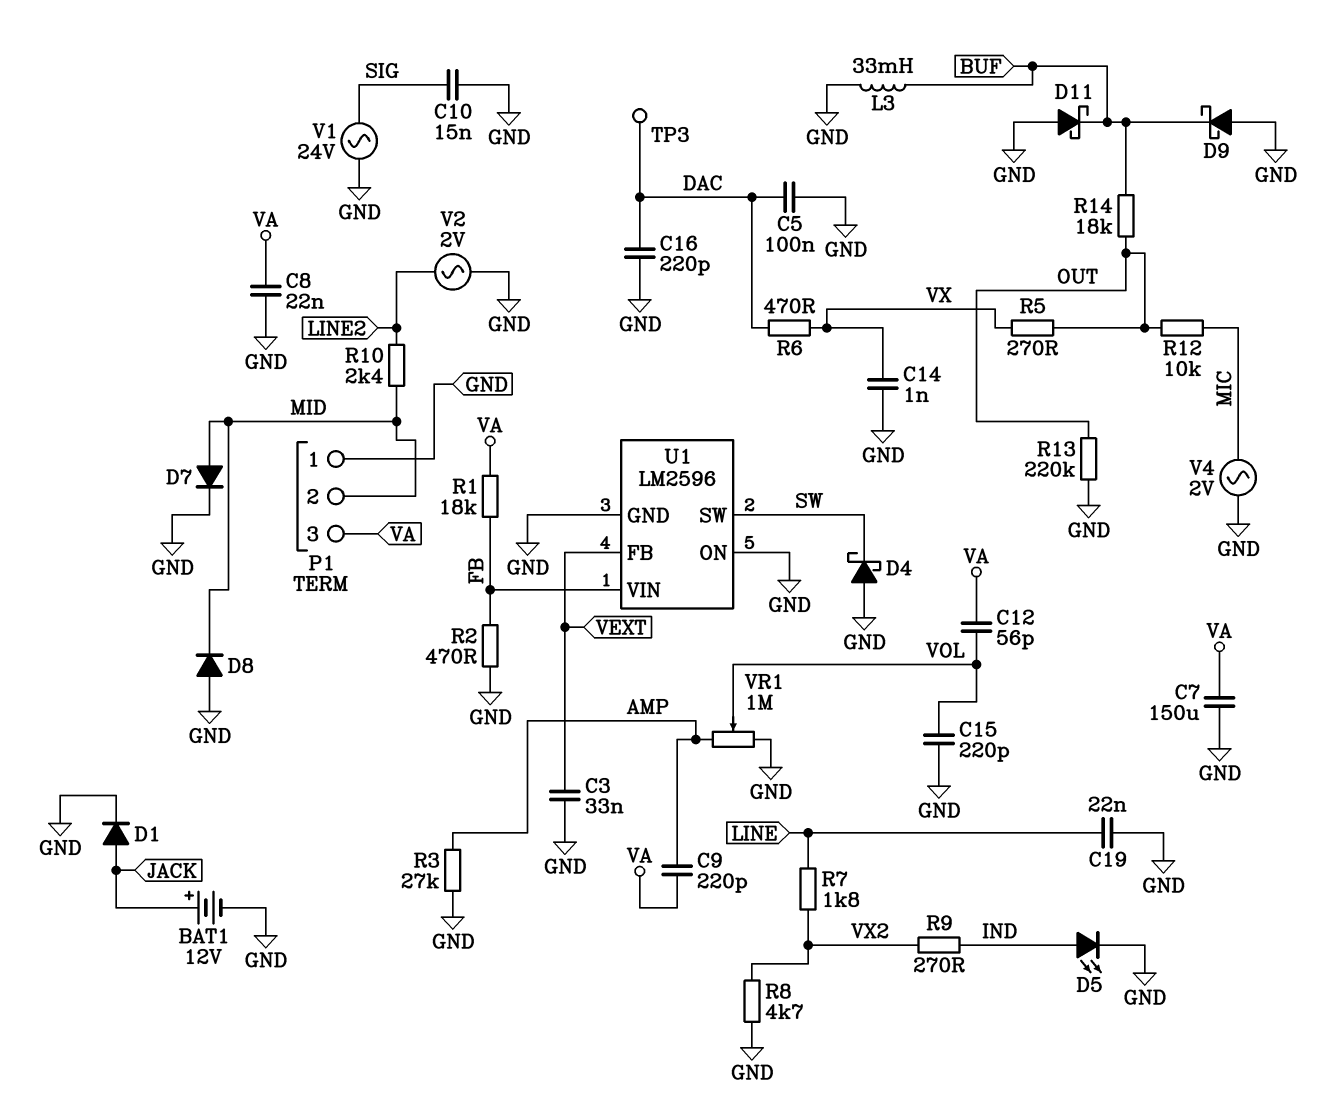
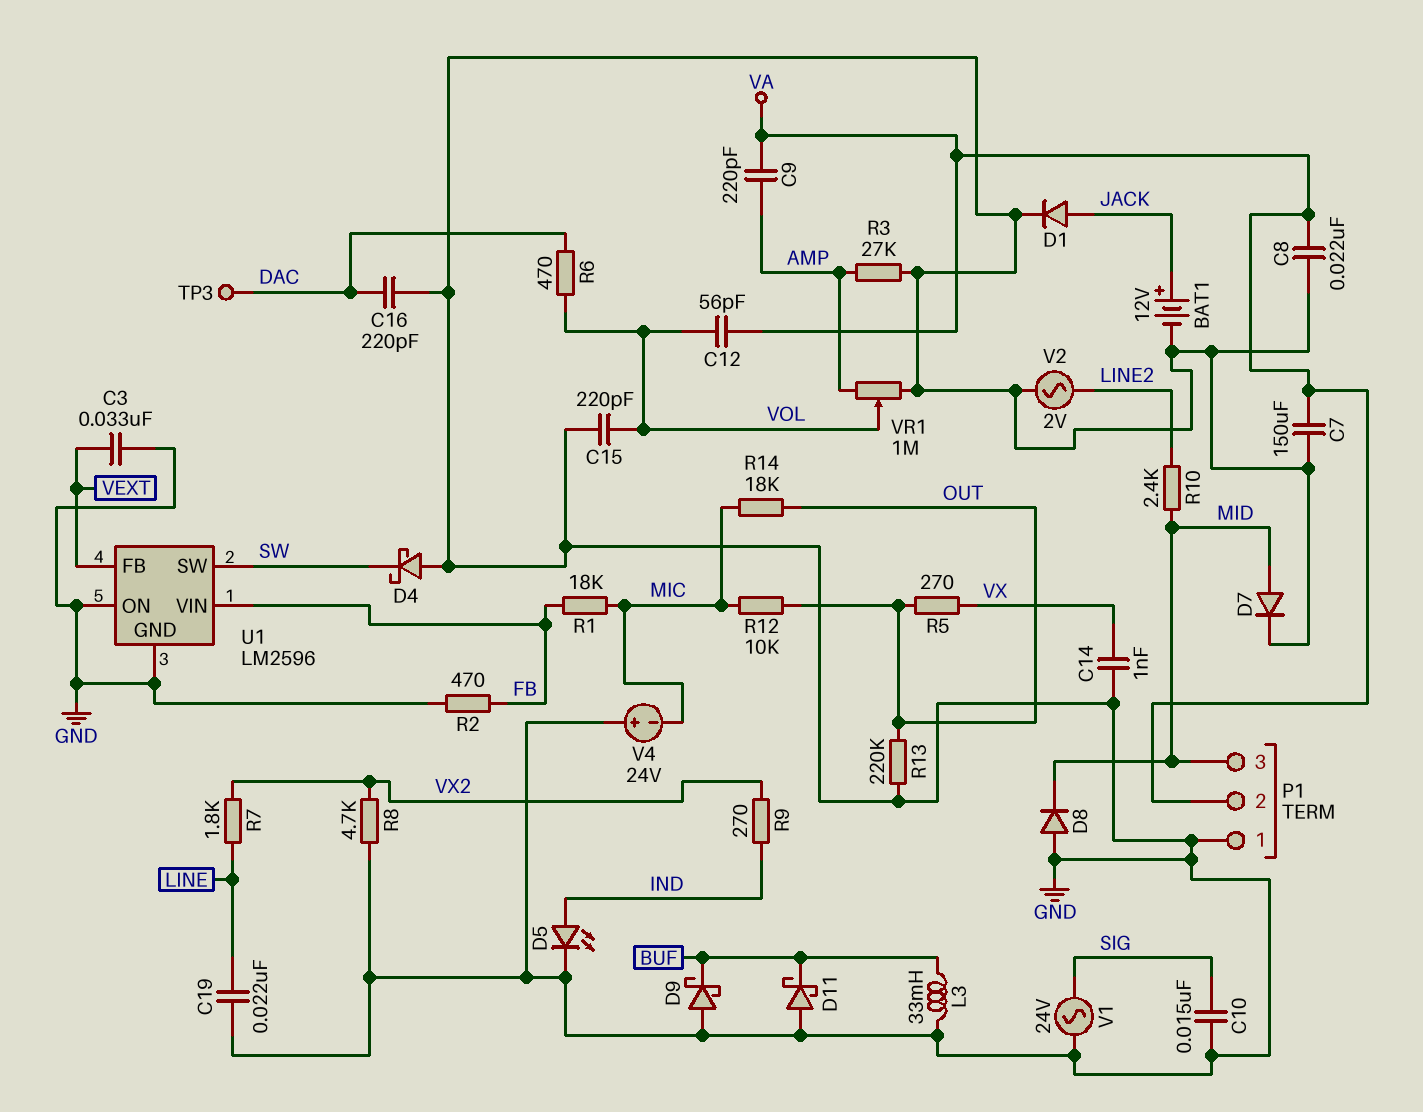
C5: 100nF (DAC, GND) -> none
P1 pin 2: MID -> VA
P1 pin 3: VA -> MID
R1: 18k (FB, VA) -> 18k (FB, MIC)
R6: 470 (DAC, VX) -> 470 (DAC, VOL)
R14: 18k (BUF, OUT) -> 18k (MIC, OUT)
V4: AC 2V (GND, MIC) -> 24V (plus GND, minus MIC)

